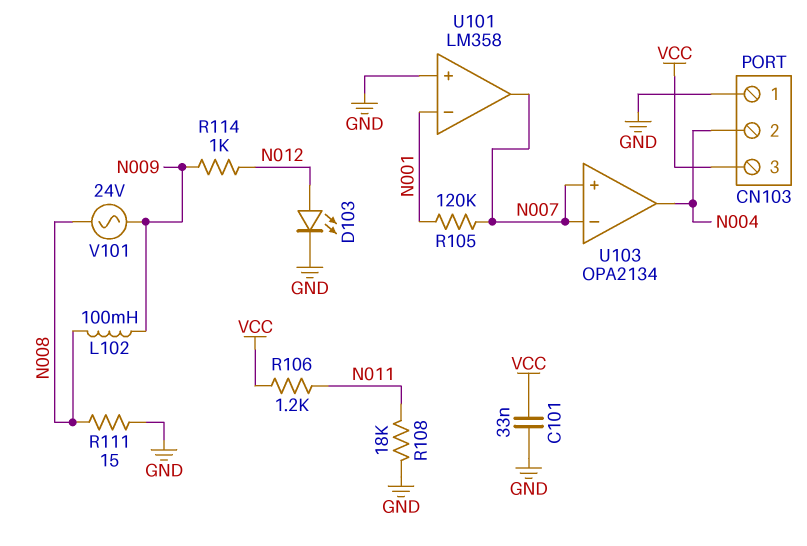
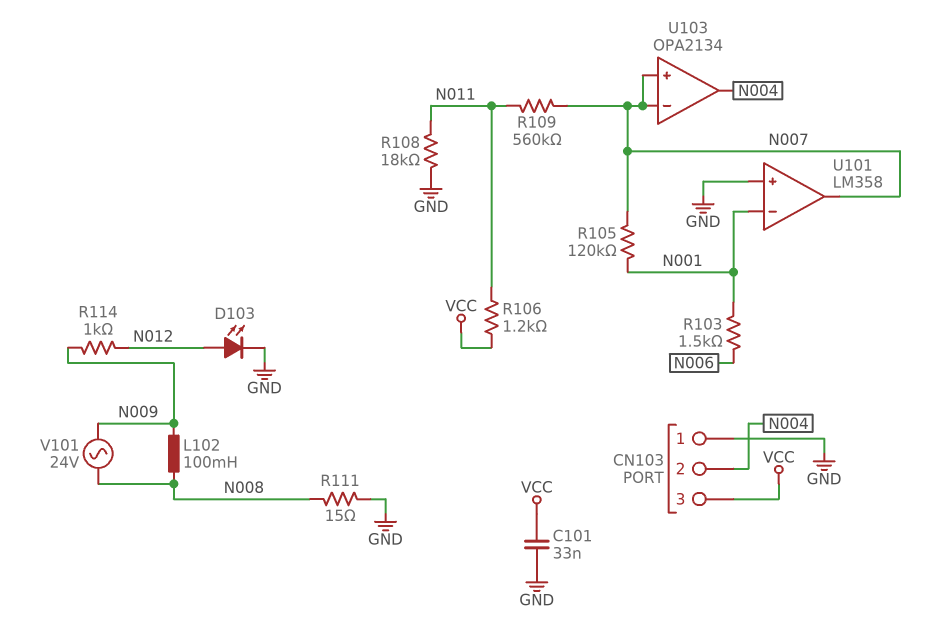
R103: none -> 1.5k (N001, N006)
R109: none -> 560k (N007, N011)

